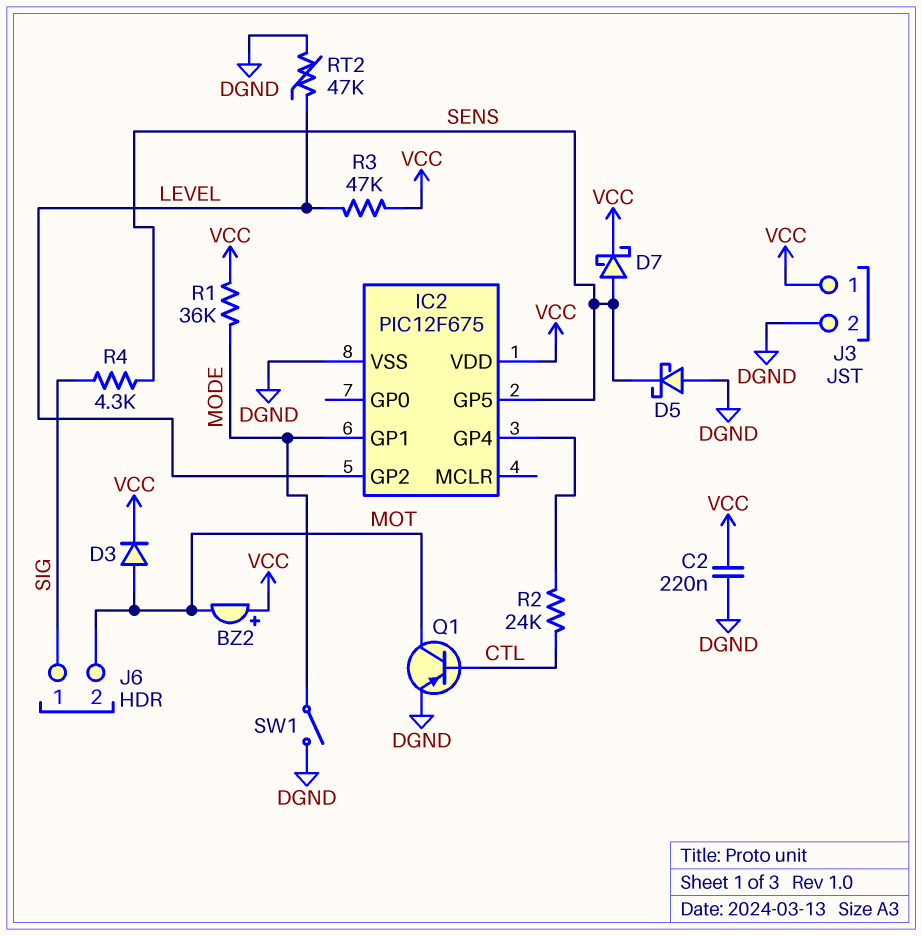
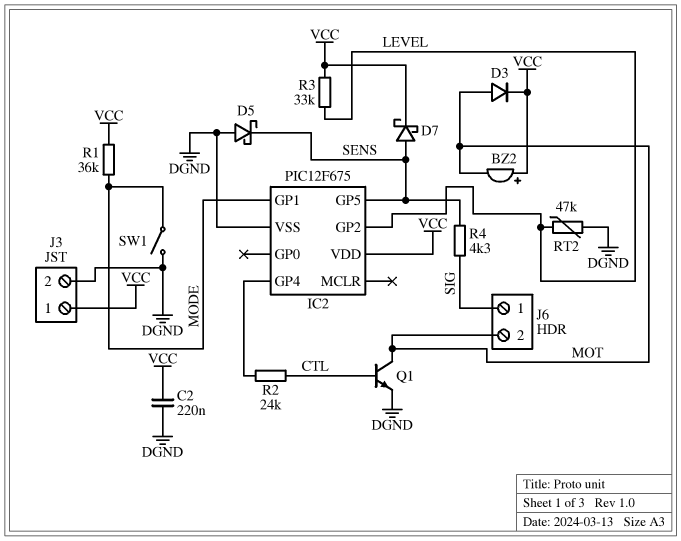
Q1: PNP (B CTL, C MOT, E DGND) -> NPN (B CTL, C MOT, E DGND)
R3: 47k (LEVEL, VCC) -> 33k (LEVEL, VCC)

